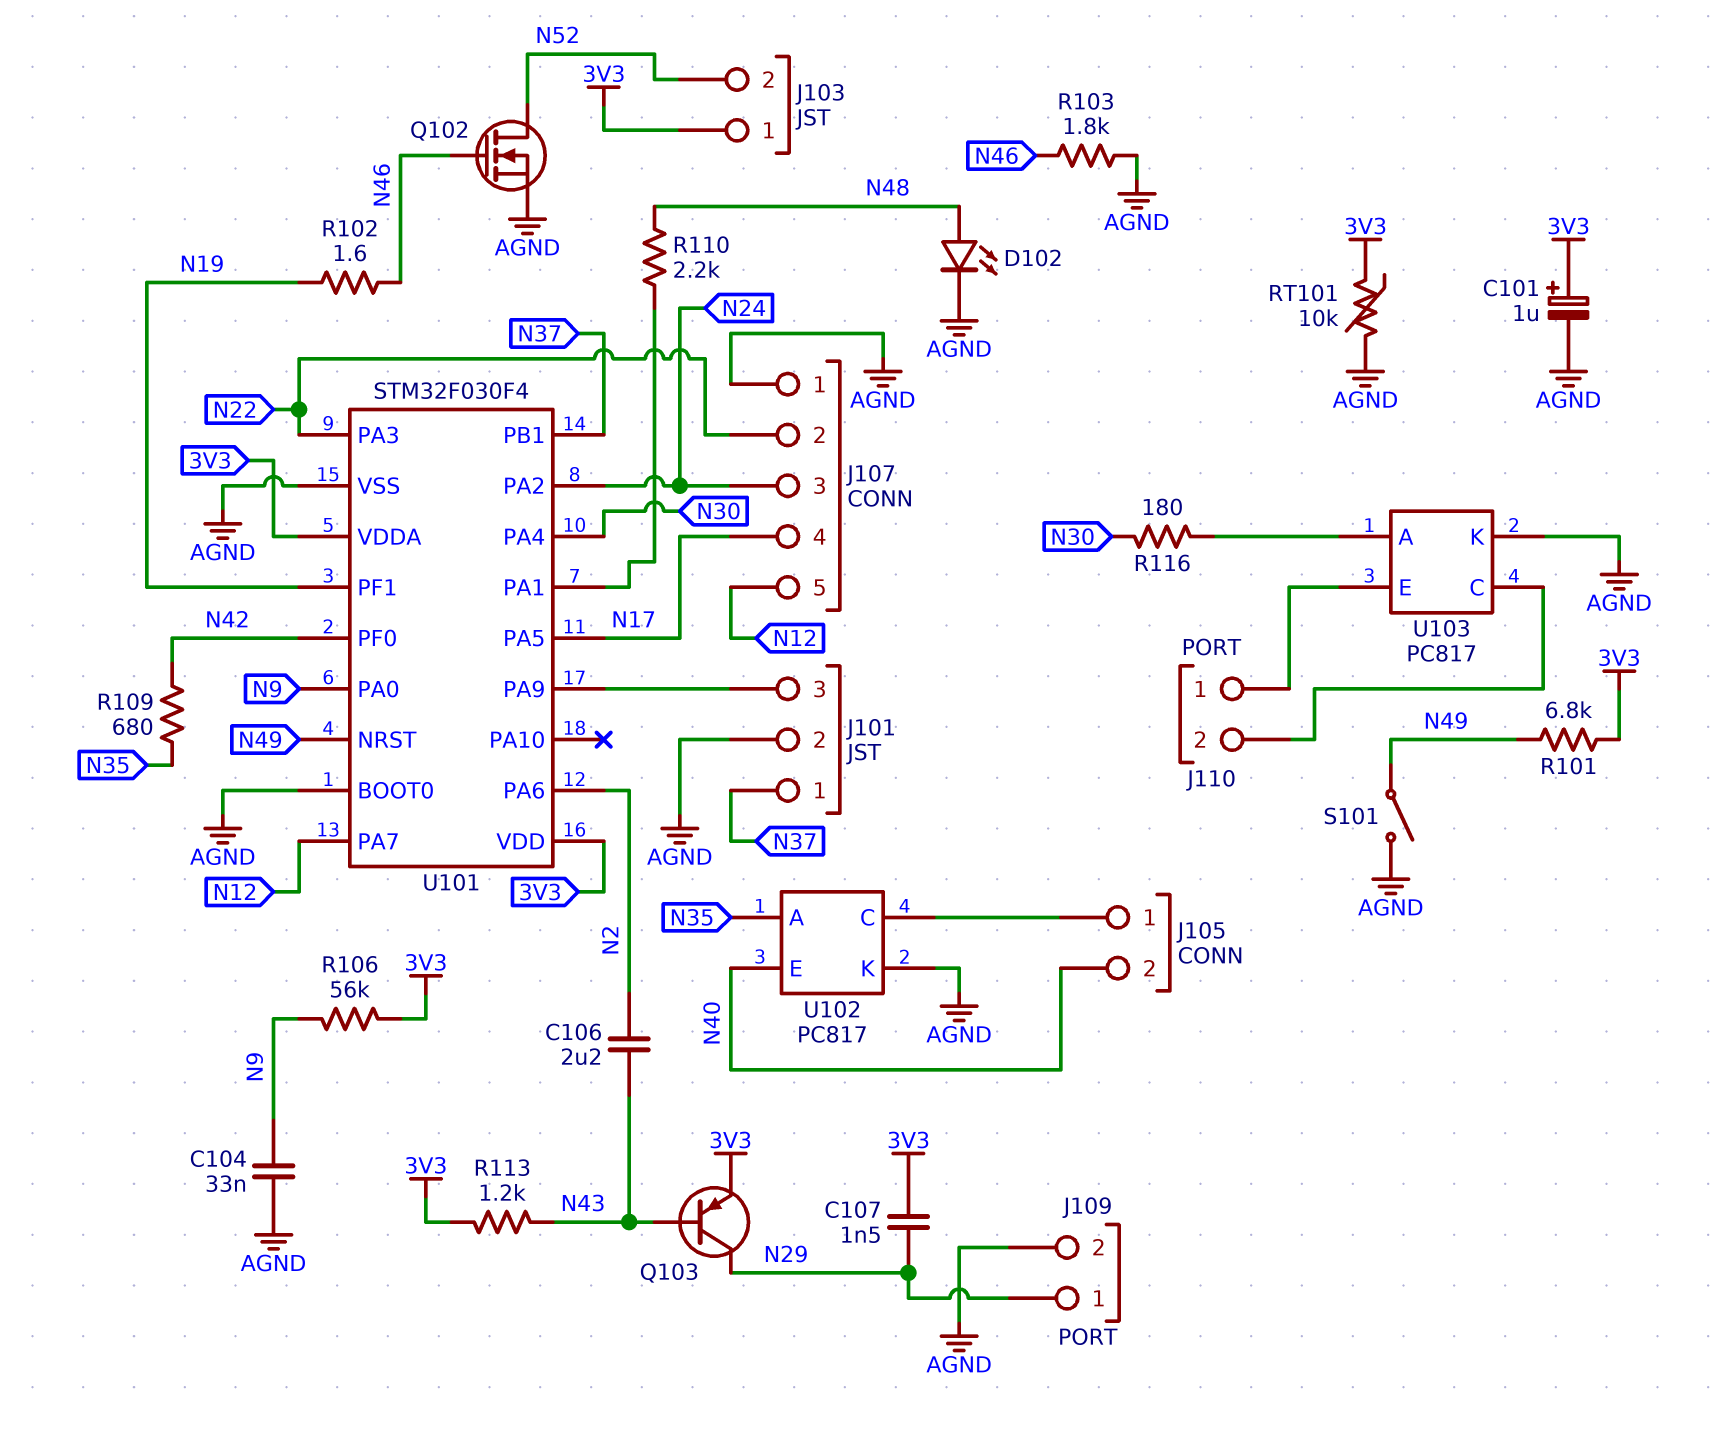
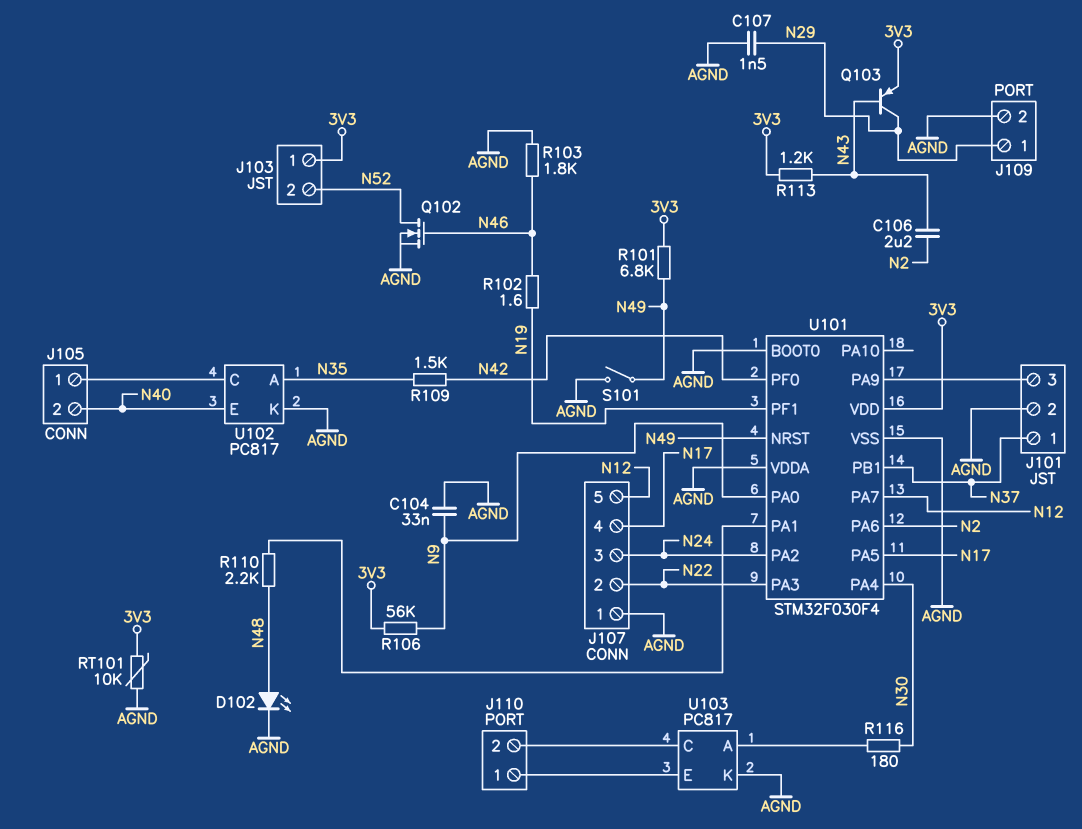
C101: 1uF (plus 3V3, minus AGND) -> none
C107: 1.5nF (3V3, N29) -> 1.5nF (AGND, N29)
R109: 680 (N35, N42) -> 1.5k (N35, N42)
U101 pin VDDA: 3V3 -> AGND

